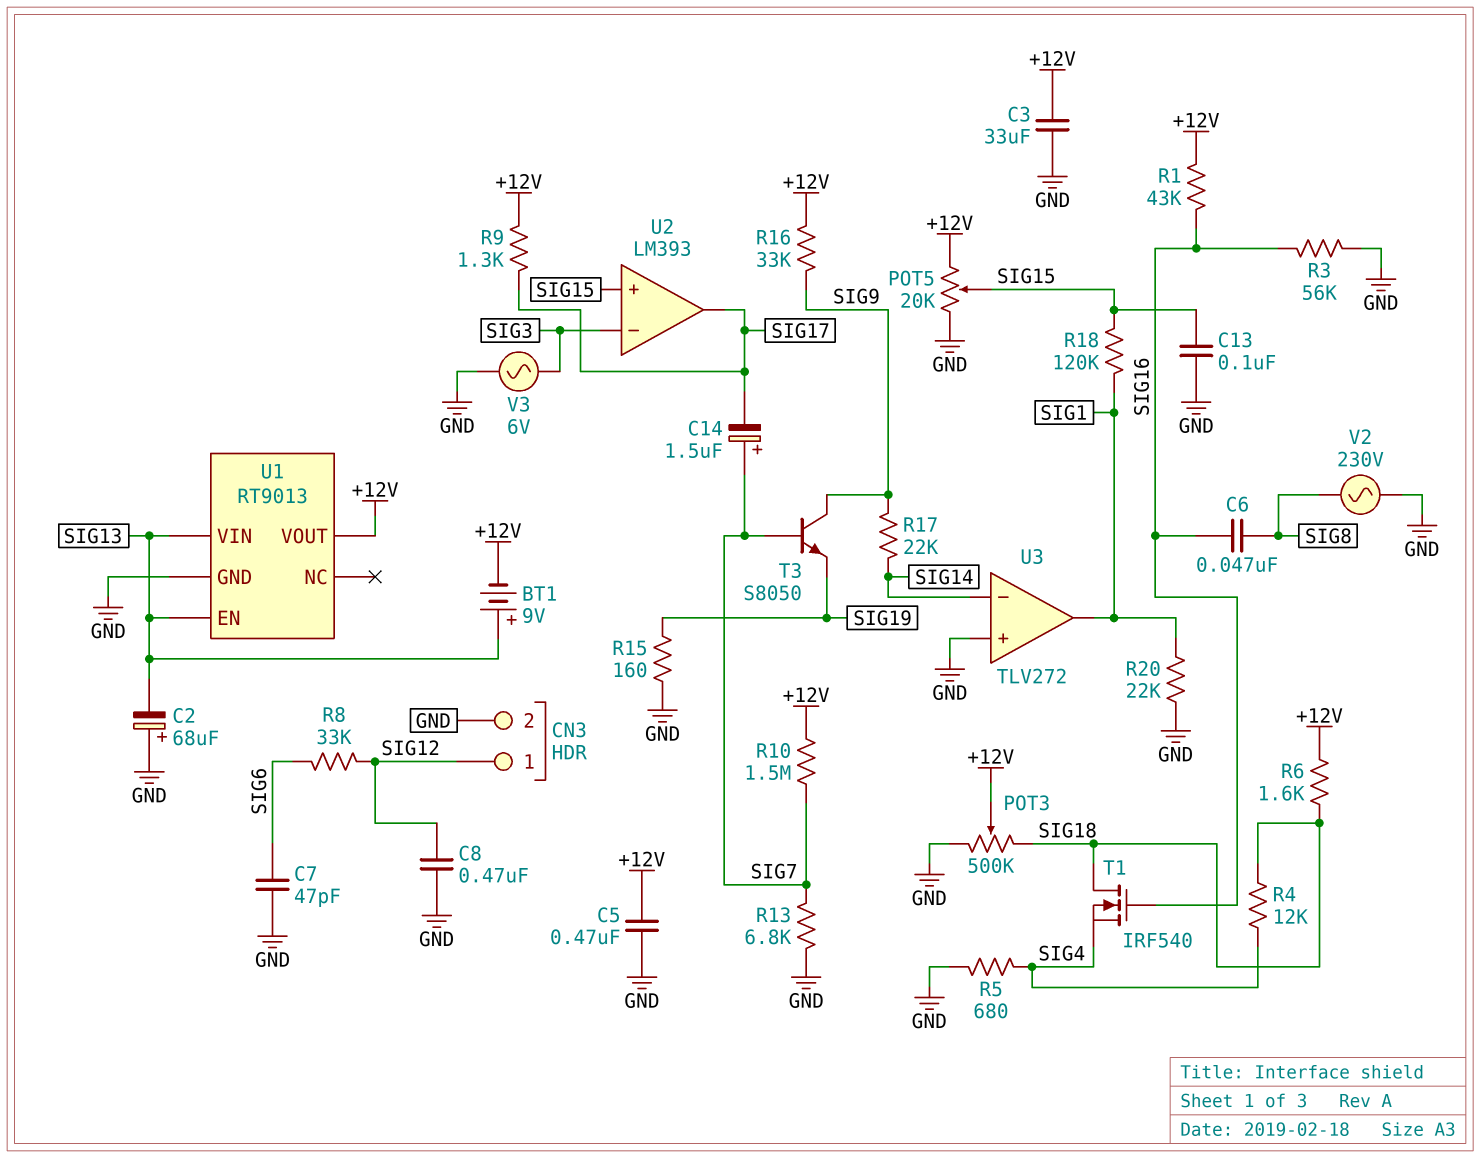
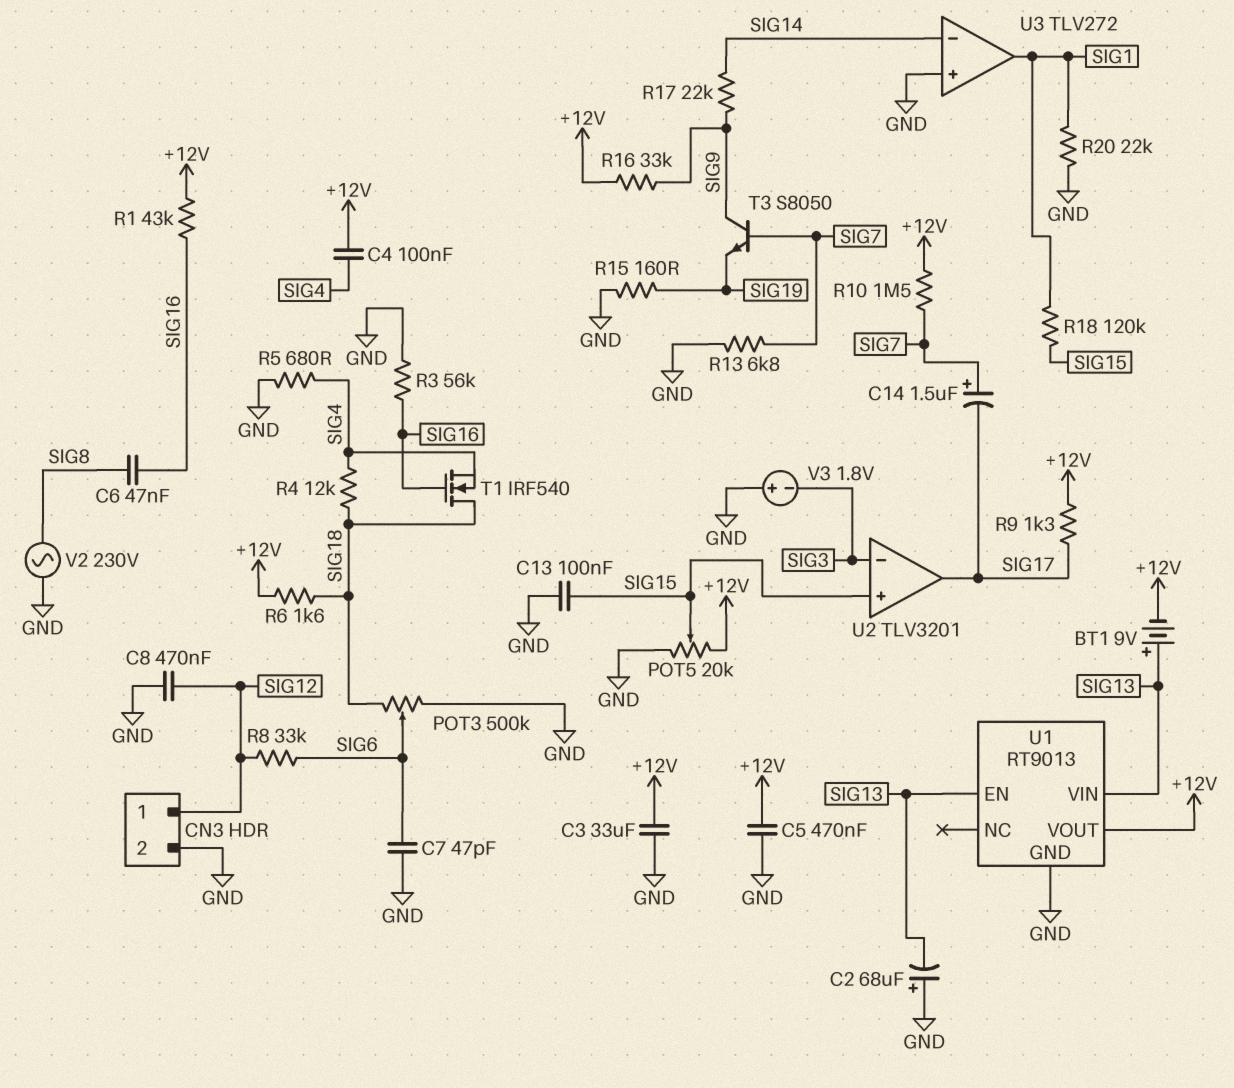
C4: none -> 100nF (+12V, SIG4)
POT3: 500k (GND, SIG18, wiper +12V) -> 500k (GND, SIG18, wiper SIG6)
U2: LM393 -> TLV3201
V3: AC 6V (GND, SIG3) -> 1.8V (plus GND, minus SIG3)

